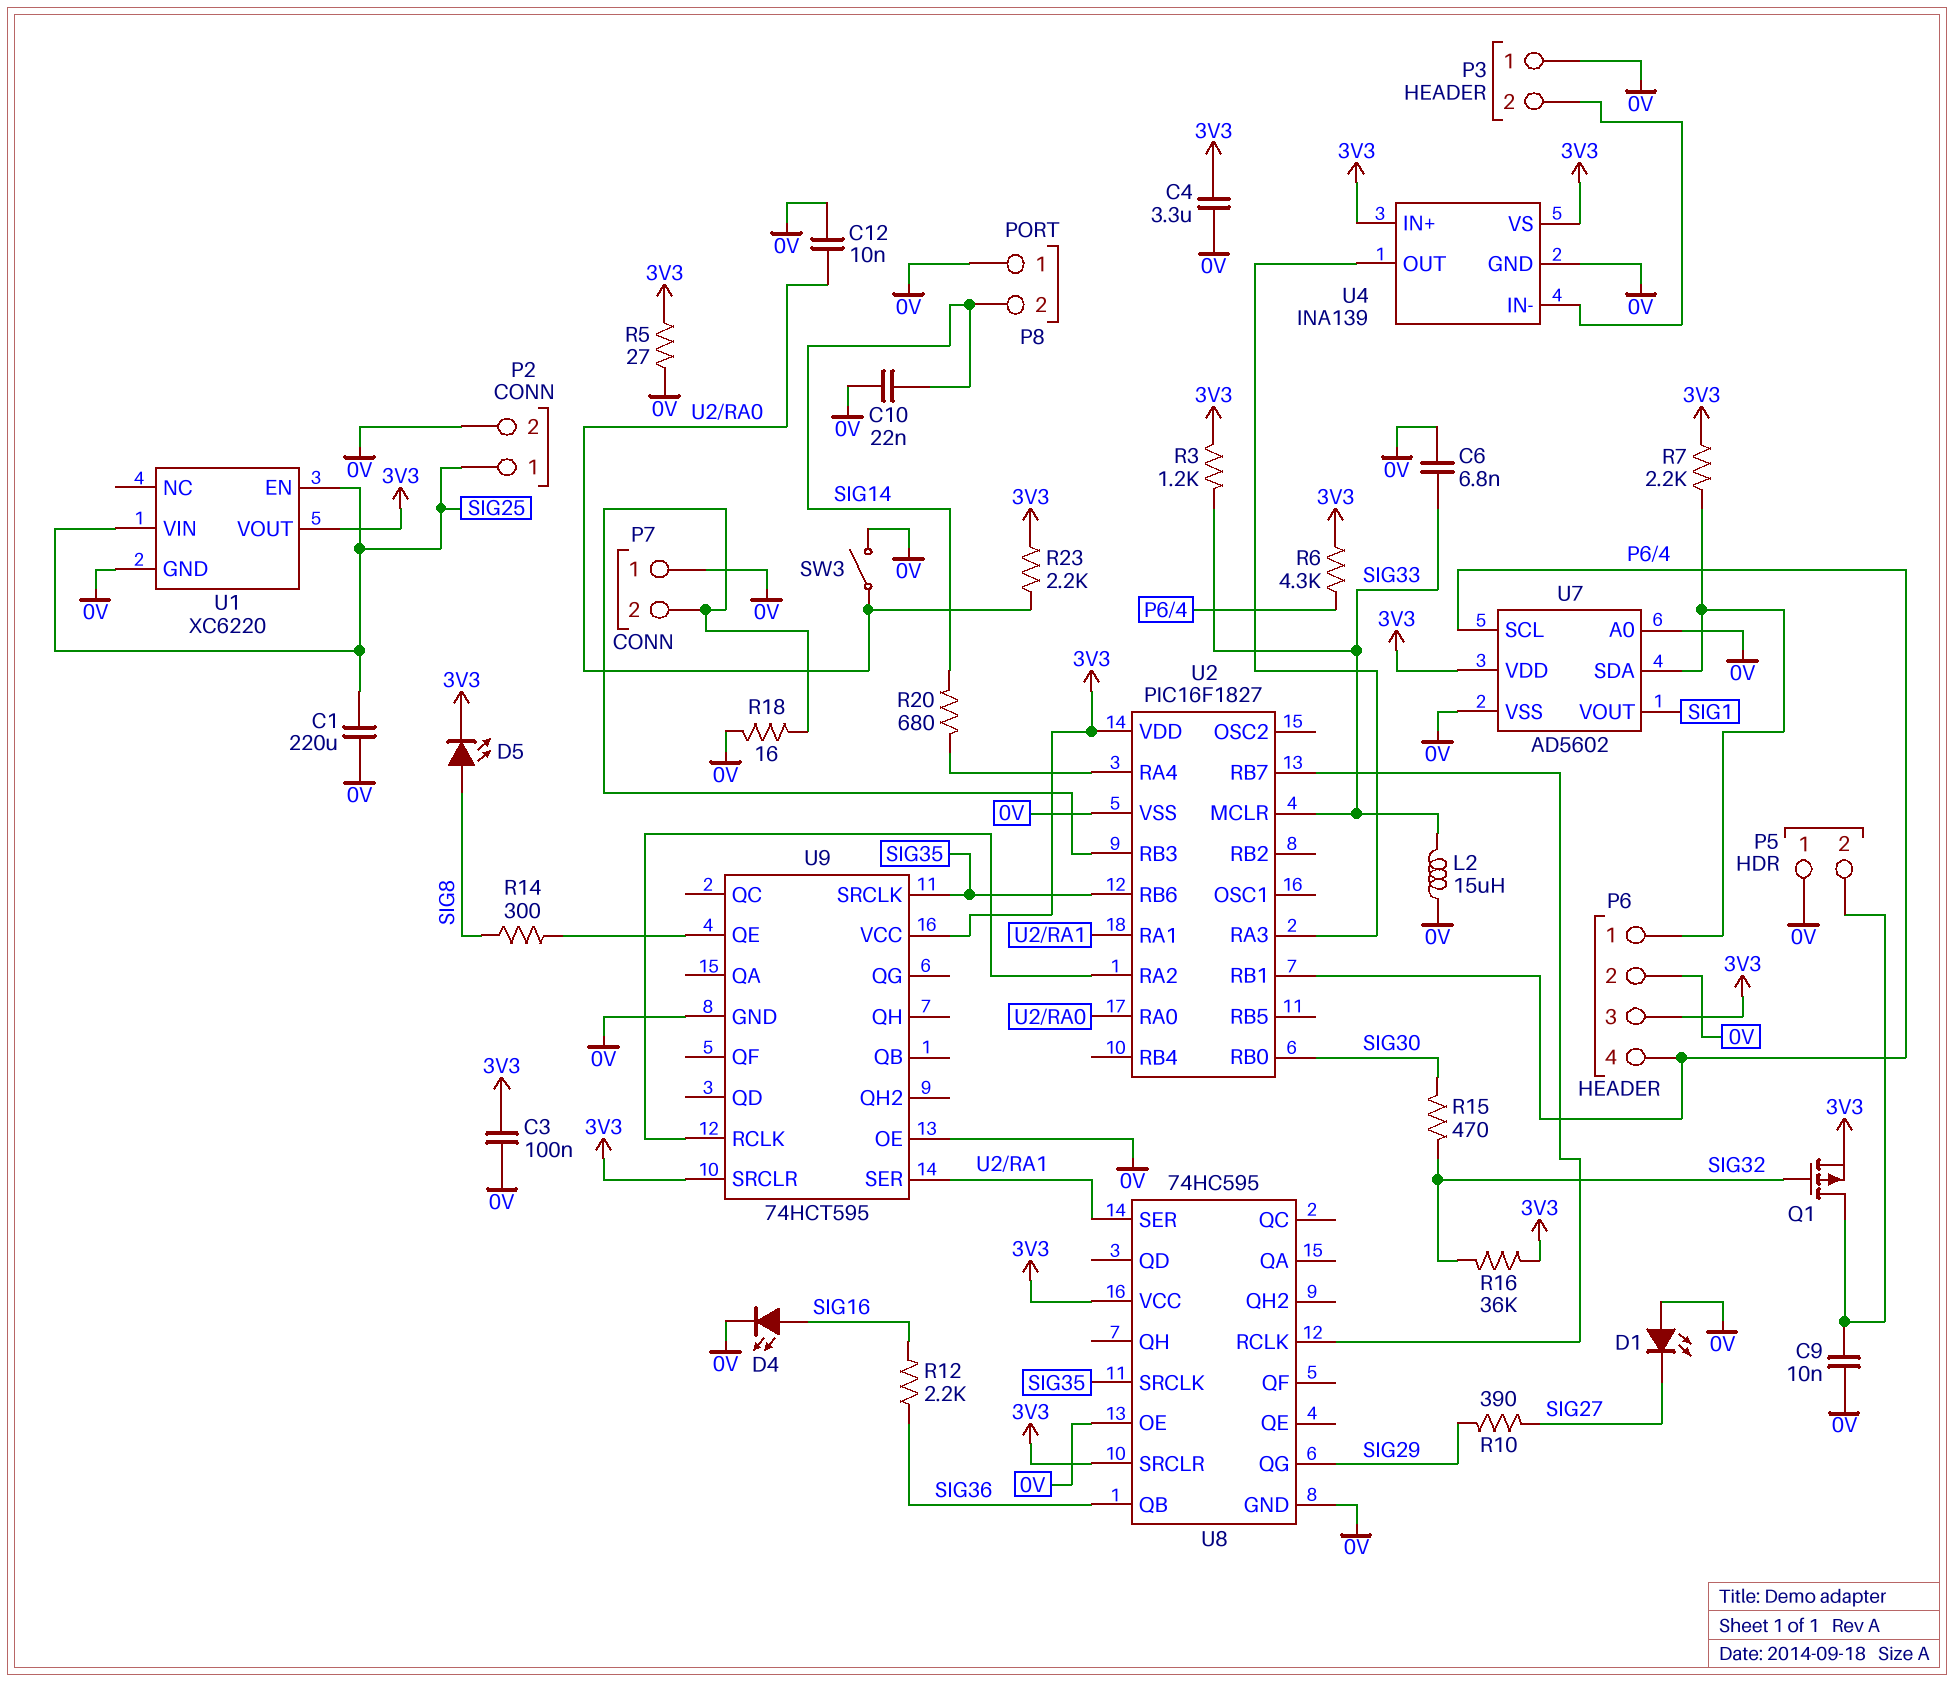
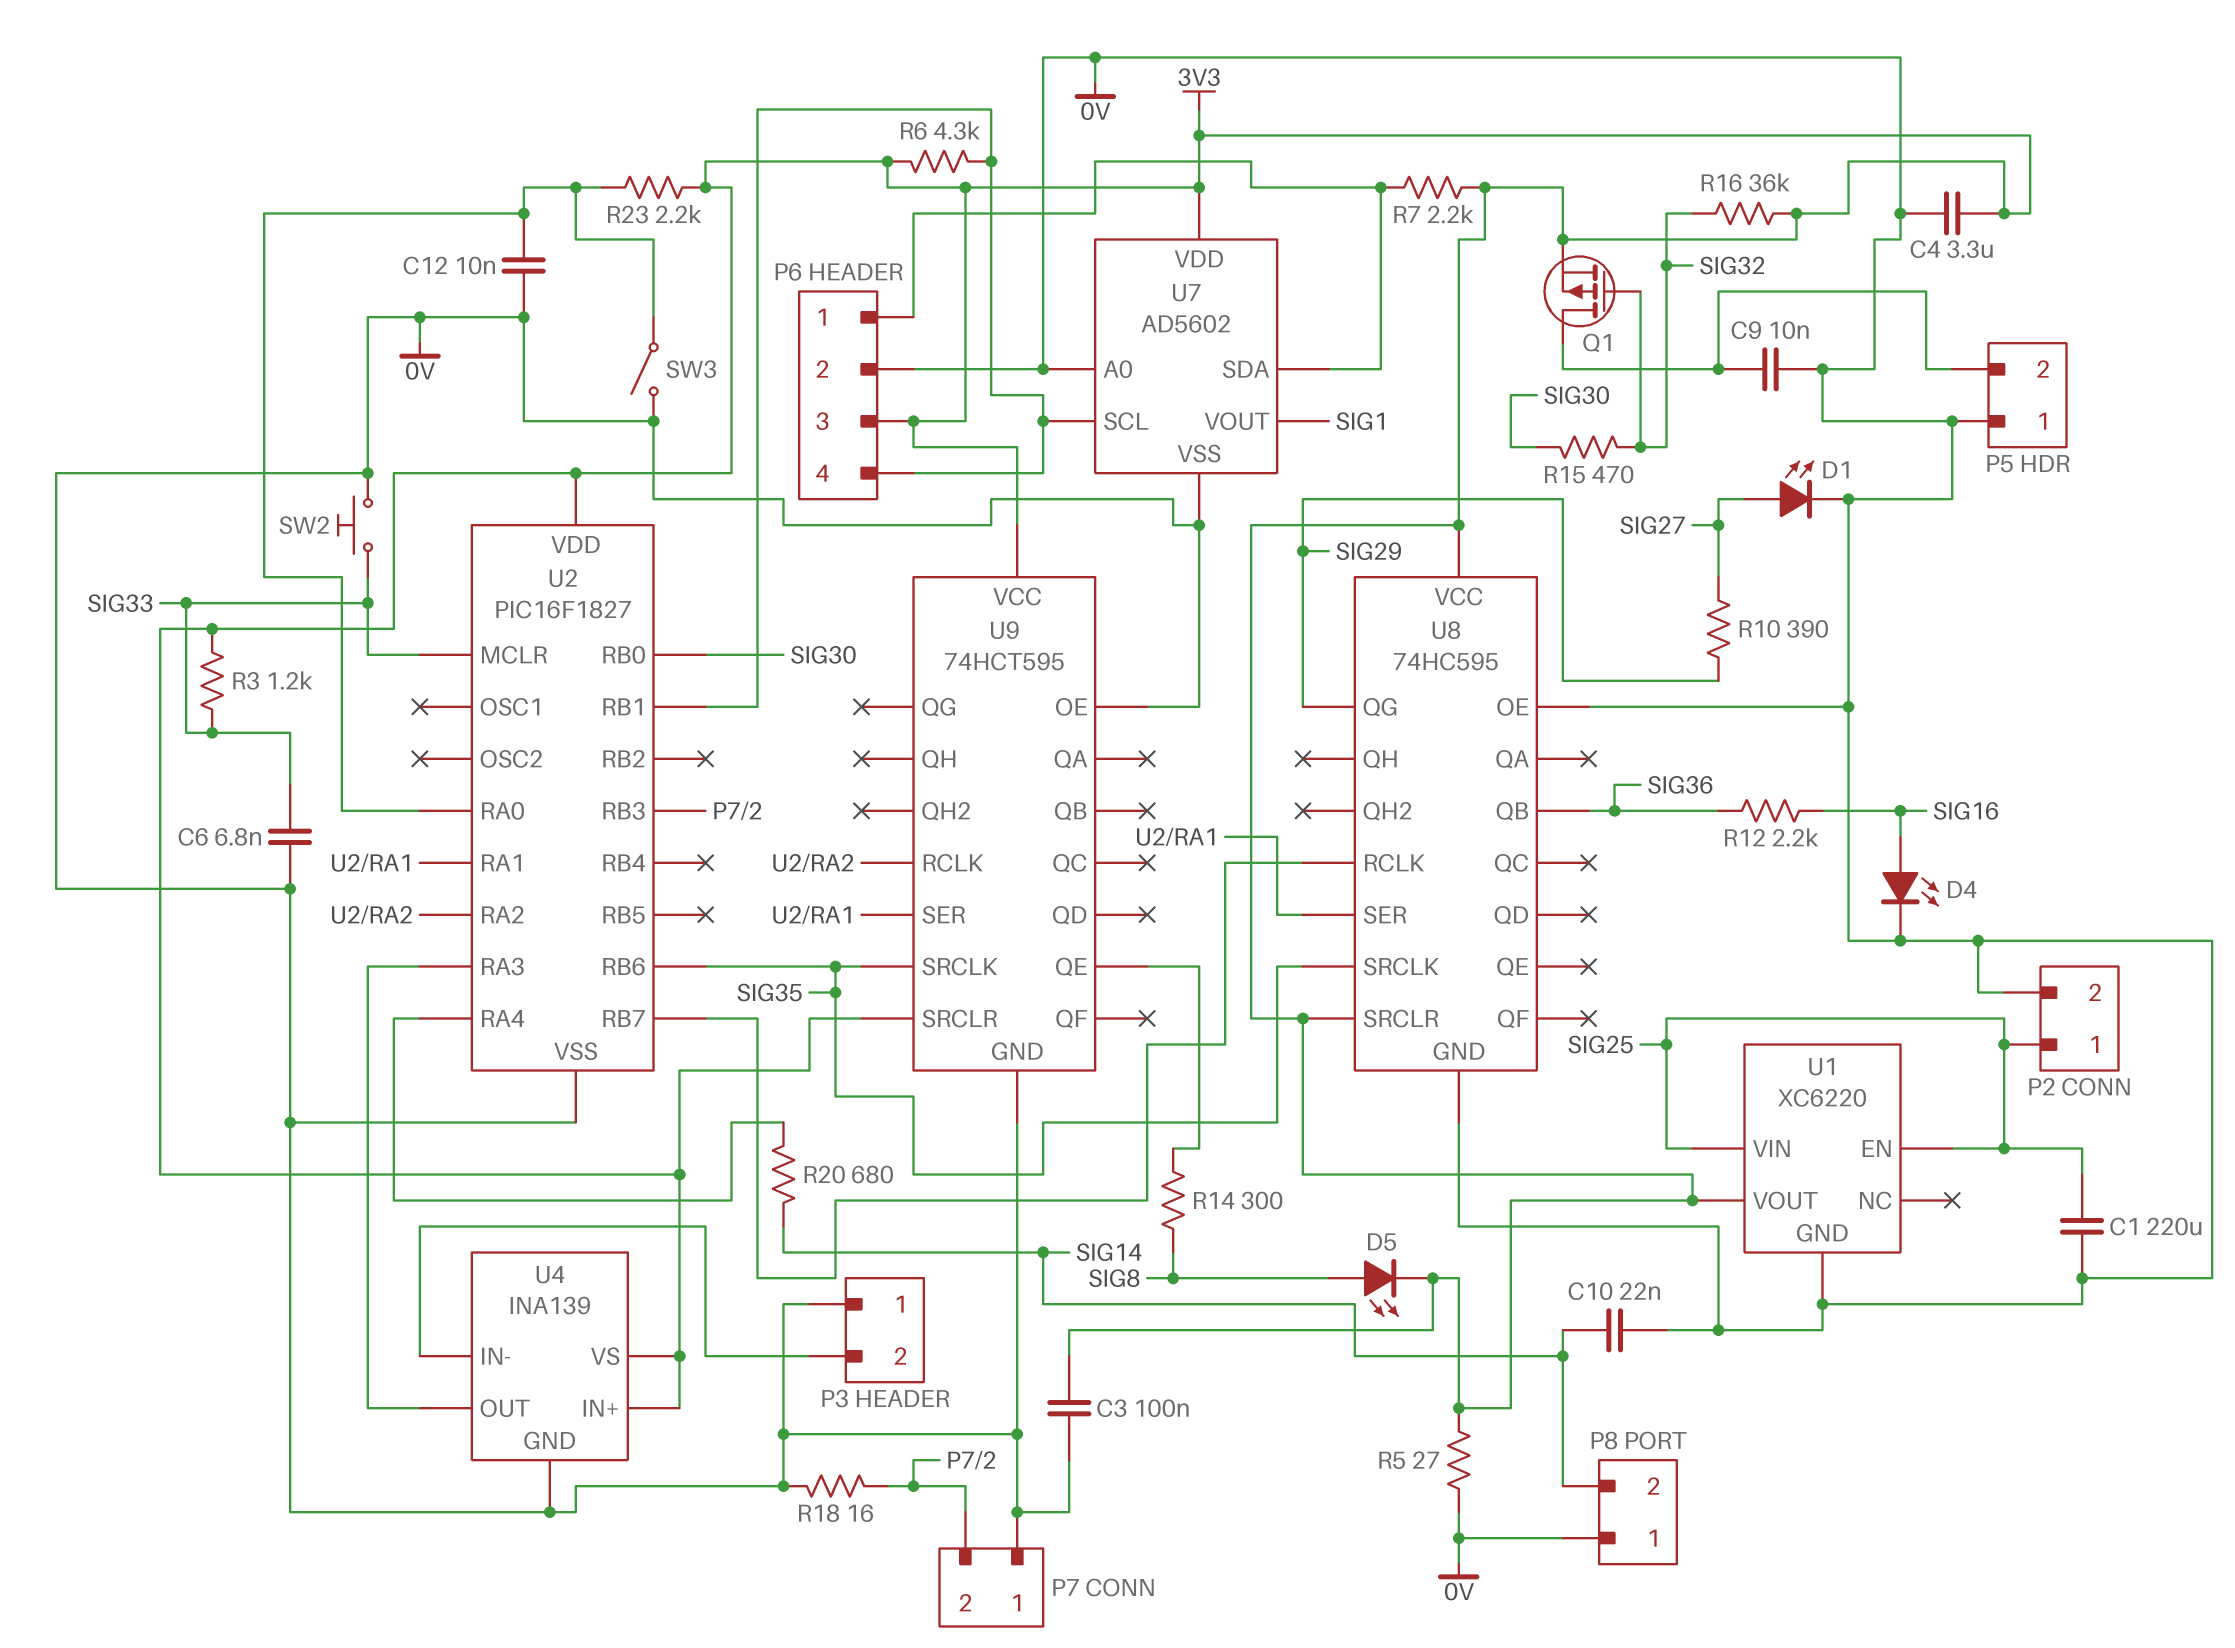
D1: LED (A 0V, K SIG27) -> LED (A SIG27, K 0V)
L2: 15uH (0V, SIG33) -> none
SW2: none -> button (0V, SIG33)

